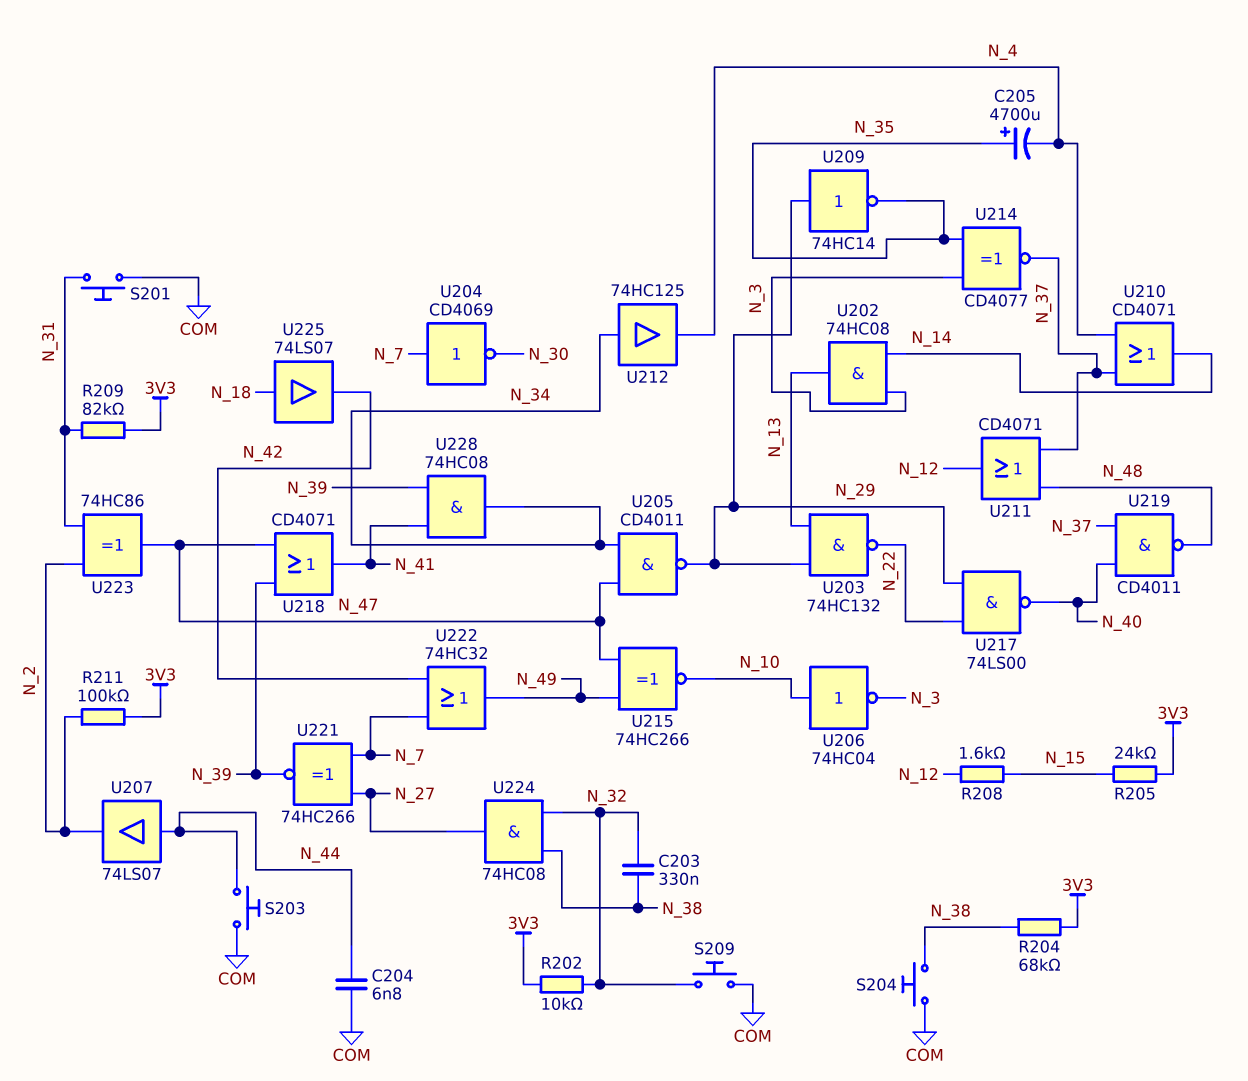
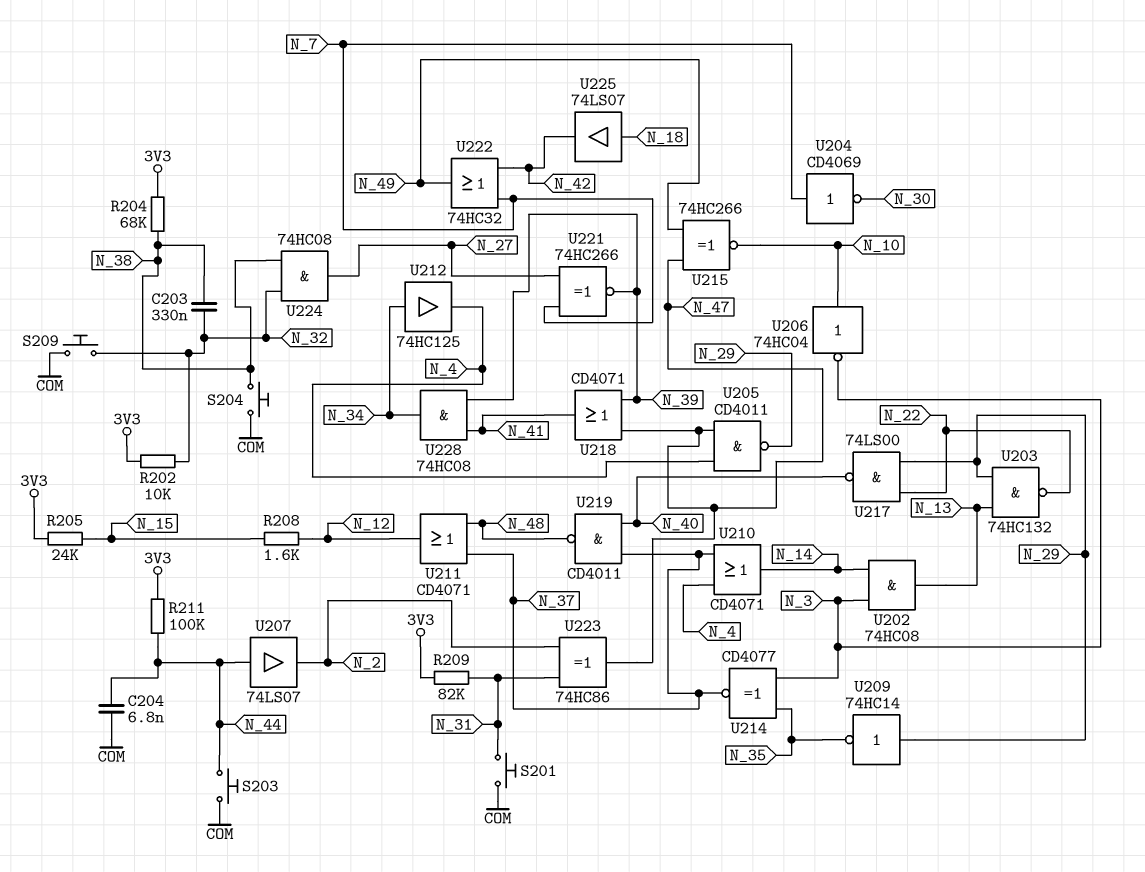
C205: 4700uF (plus N_35, minus N_4) -> none
R211: 100k (3V3, N_2) -> 100k (3V3, N_44)
U205: NAND CD4011 (in N_34, in N_47, out N_29) -> NAND CD4011 (in N_4, in N_47, out N_29)

